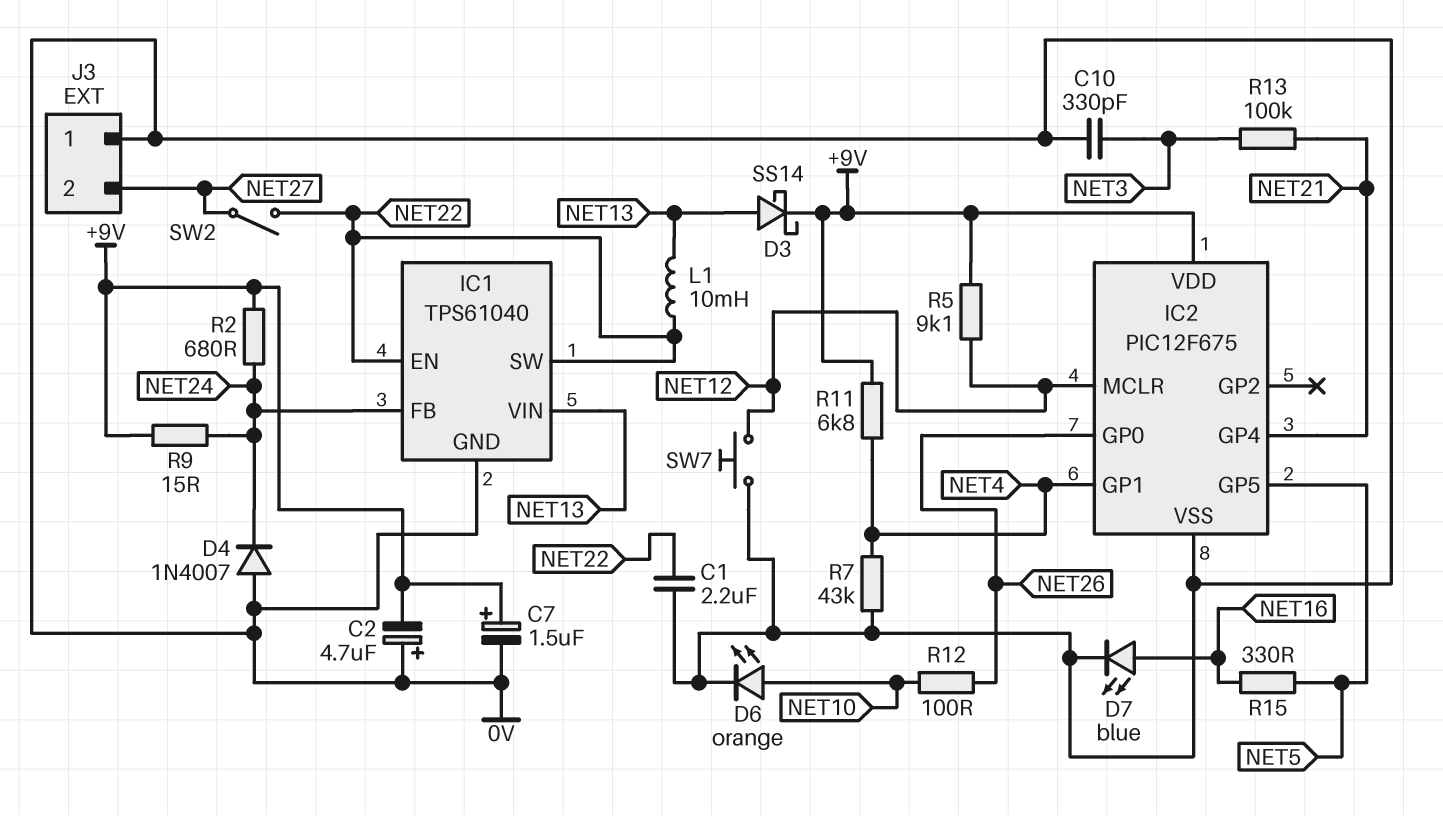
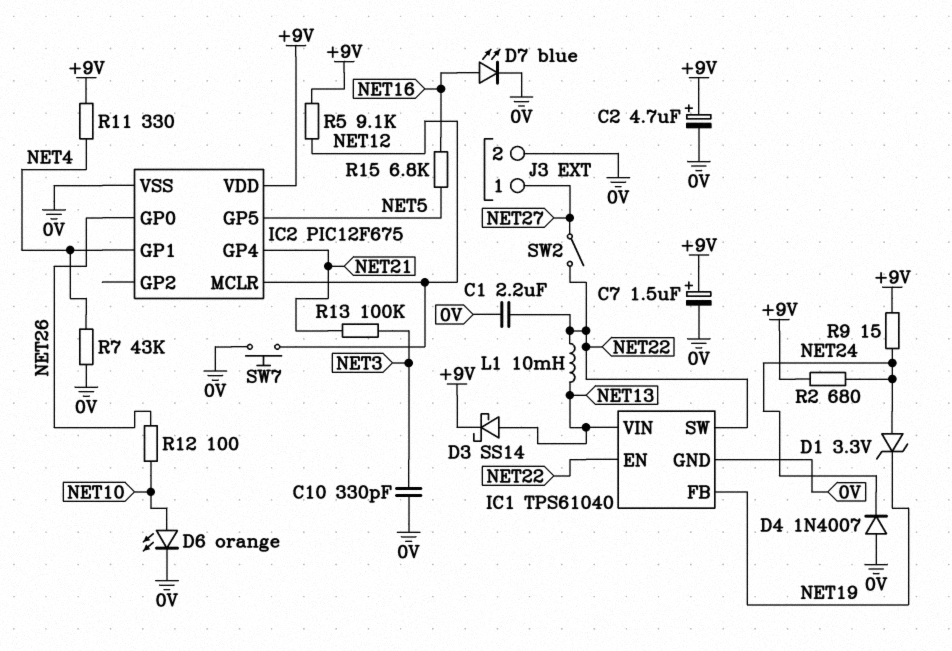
C2: 4.7uF (plus 0V, minus +9V) -> 4.7uF (plus +9V, minus 0V)
D1: none -> zener 3.3V (A NET24, K NET19)
IC1 pin FB: NET24 -> NET19
J3 pin 1: 0V -> NET27
J3 pin 2: NET27 -> 0V
R11: 6.8k (+9V, NET4) -> 330 (+9V, NET4)
R15: 330 (NET5, NET16) -> 6.8k (NET5, NET16)

